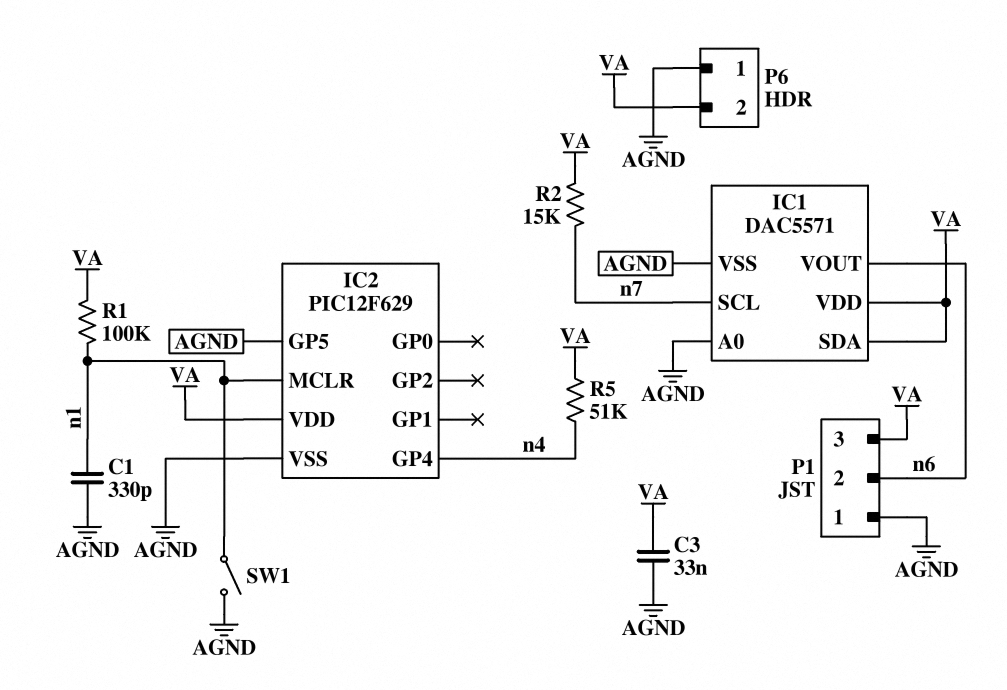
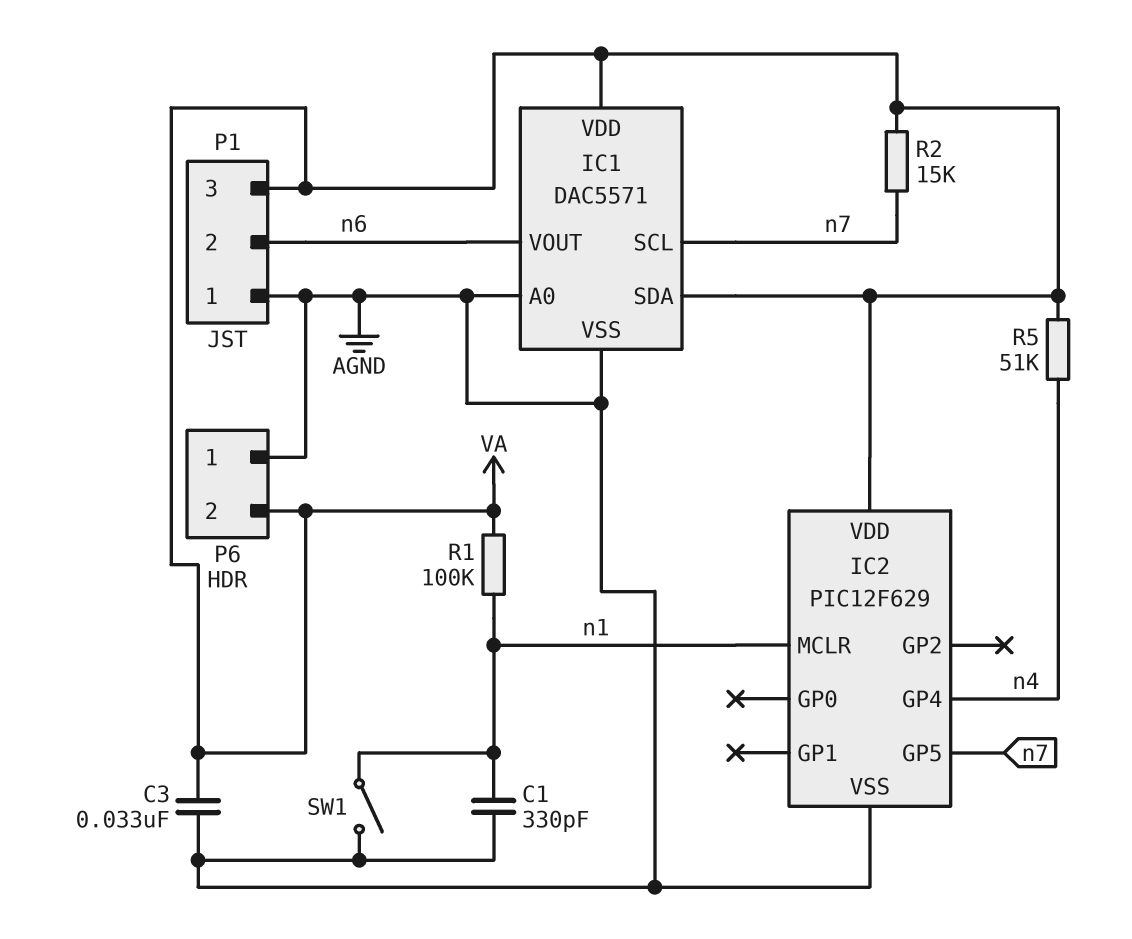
IC2 pin GP5: AGND -> n7

